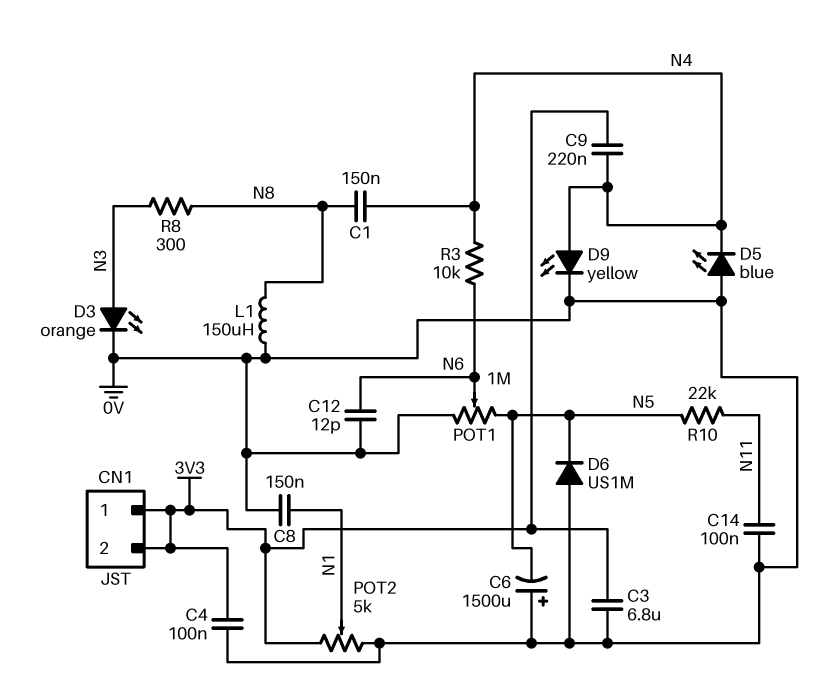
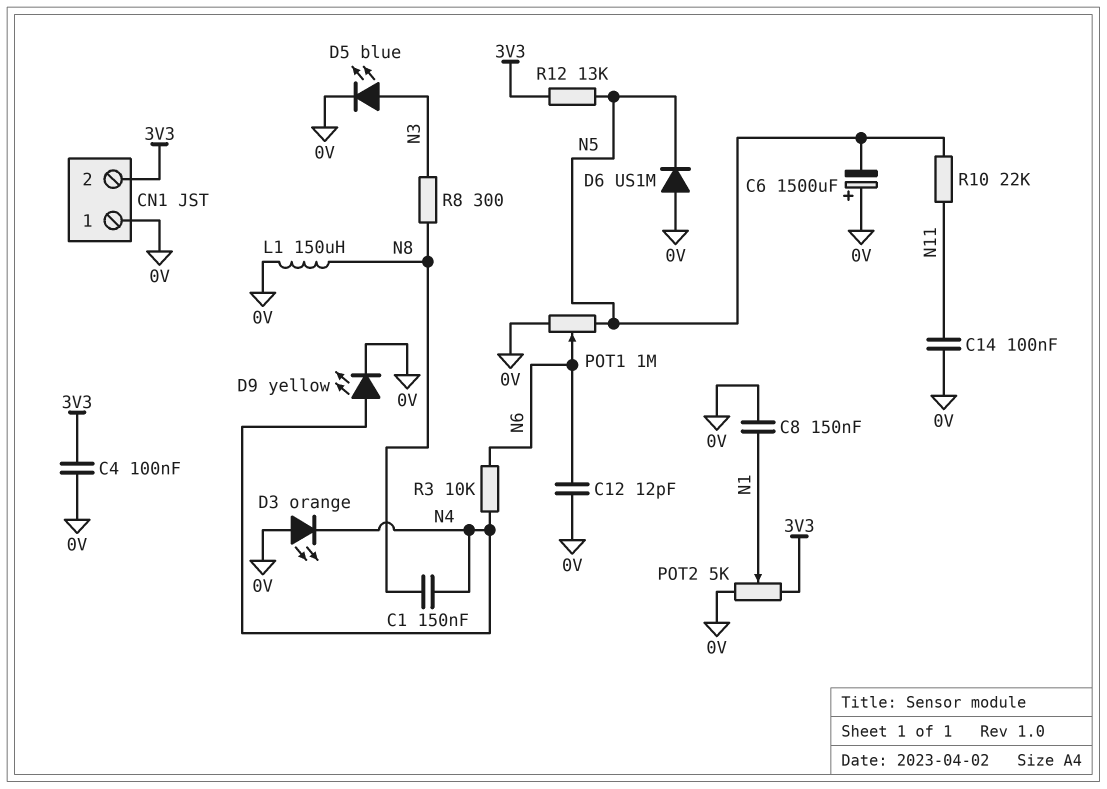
C3: 6.8uF (0V, 3V3) -> none
C9: 220nF (3V3, N4) -> none
CN1 pin 1: 3V3 -> 0V
D3: LED orange (A N3, K 0V) -> LED orange (A 0V, K N4)
D5: LED blue (A 0V, K N4) -> LED blue (A N3, K 0V)
R12: none -> 13k (3V3, N5)

